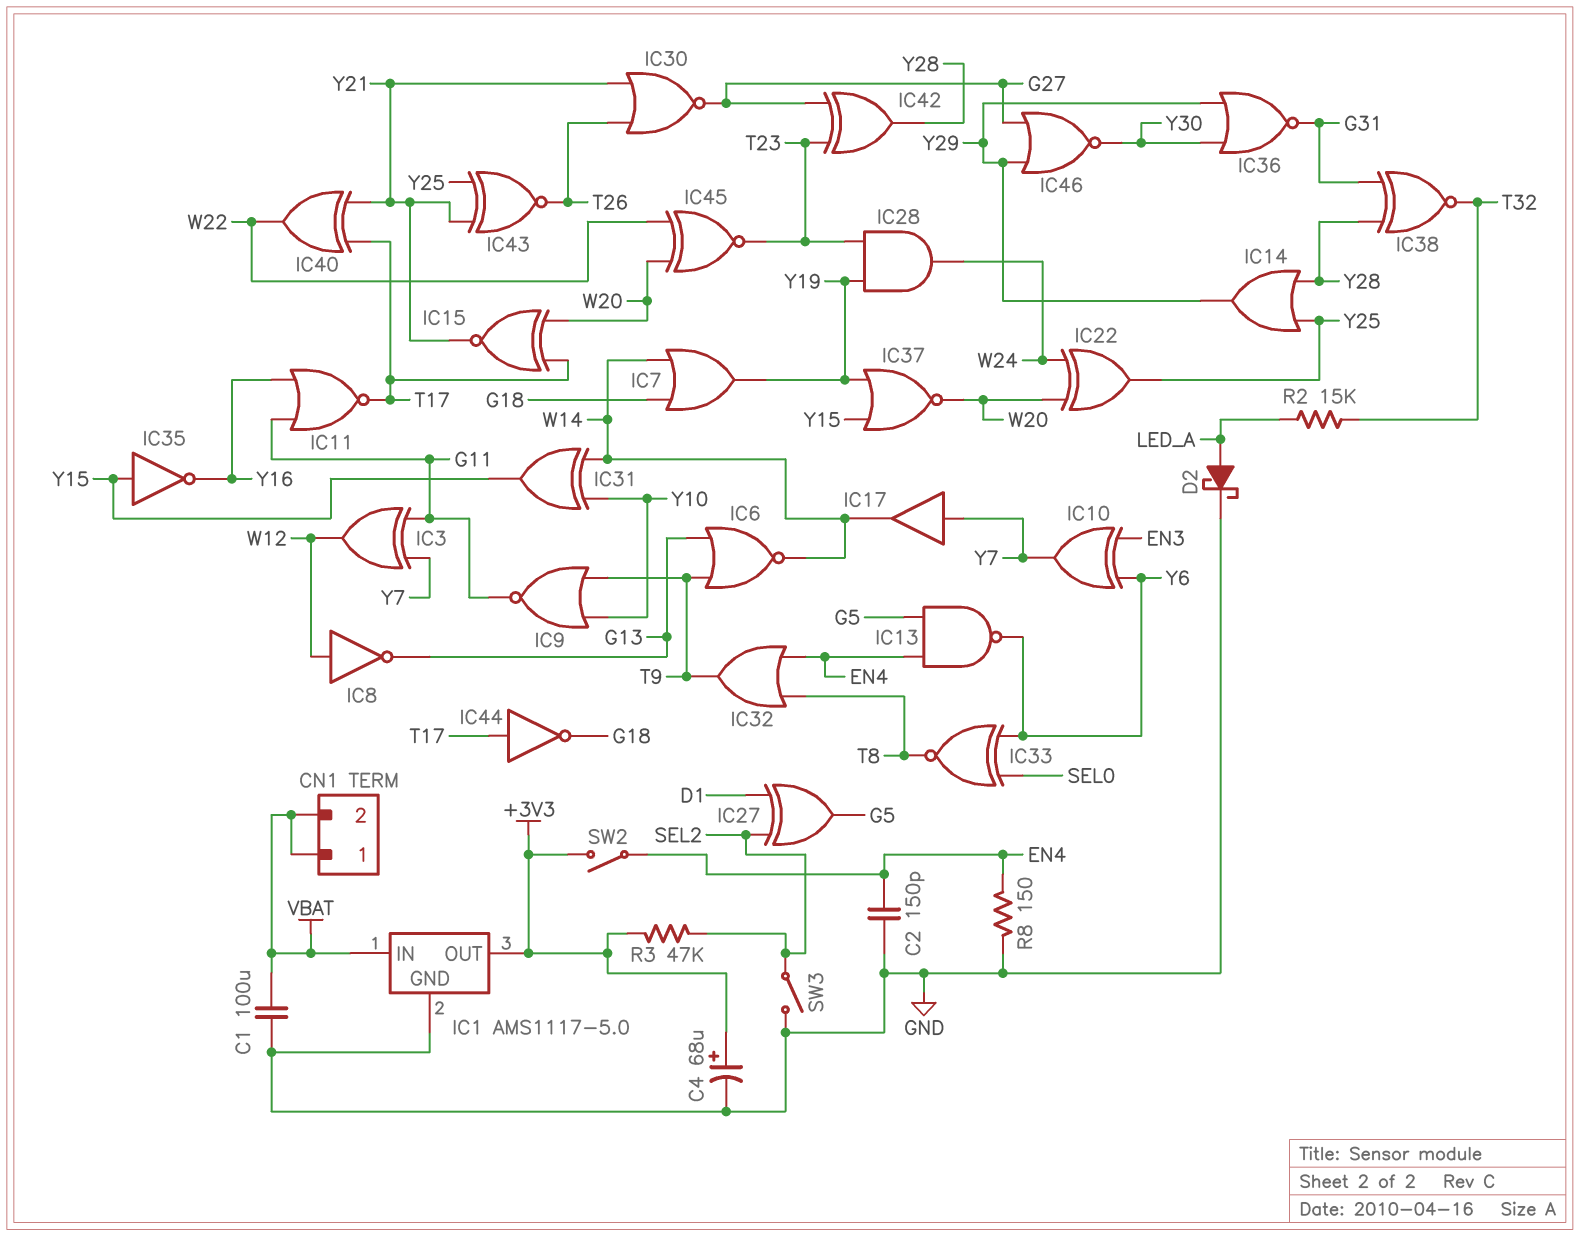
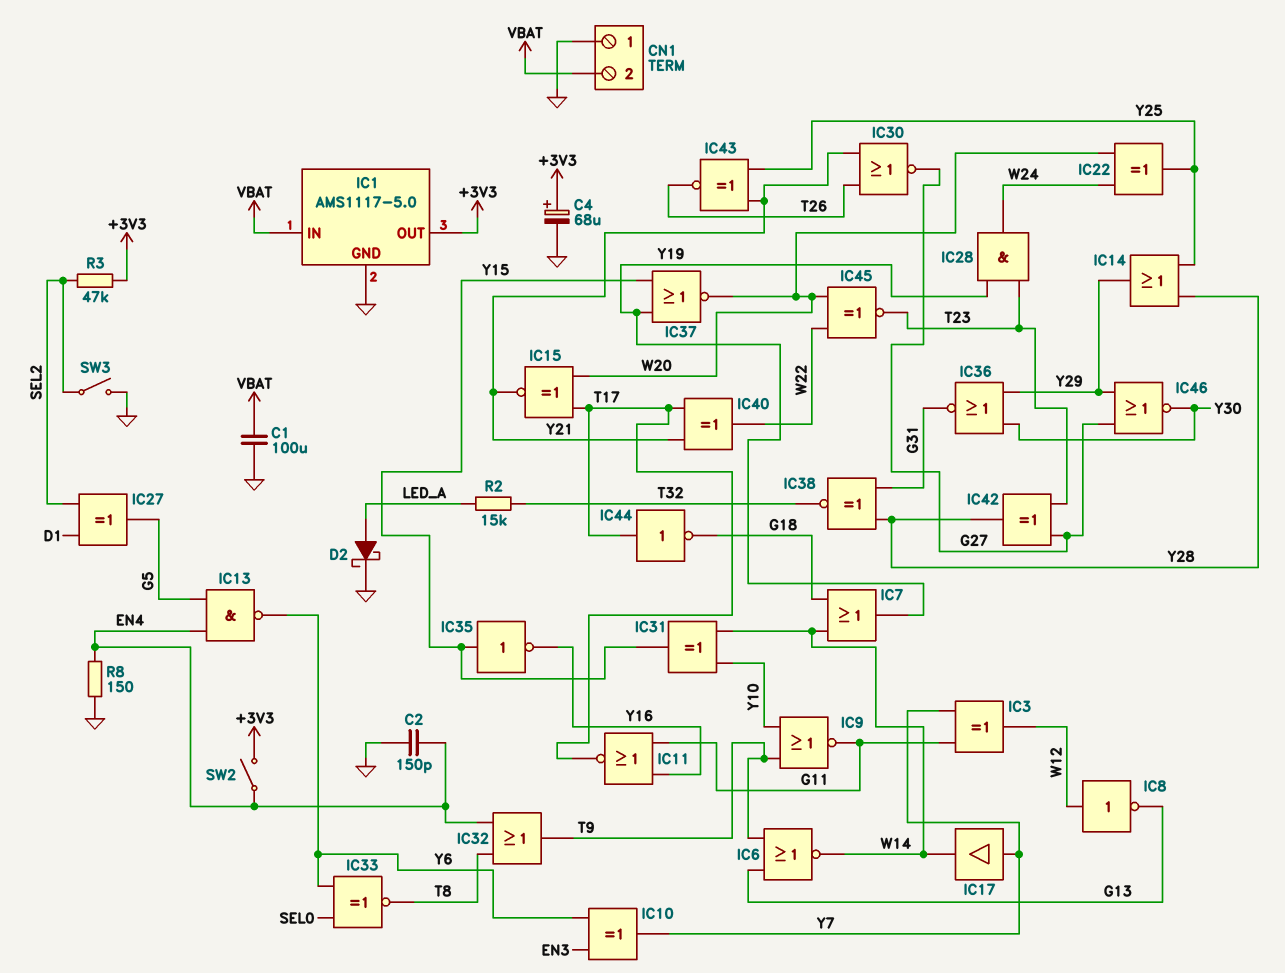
CN1 pin 1: VBAT -> GND

